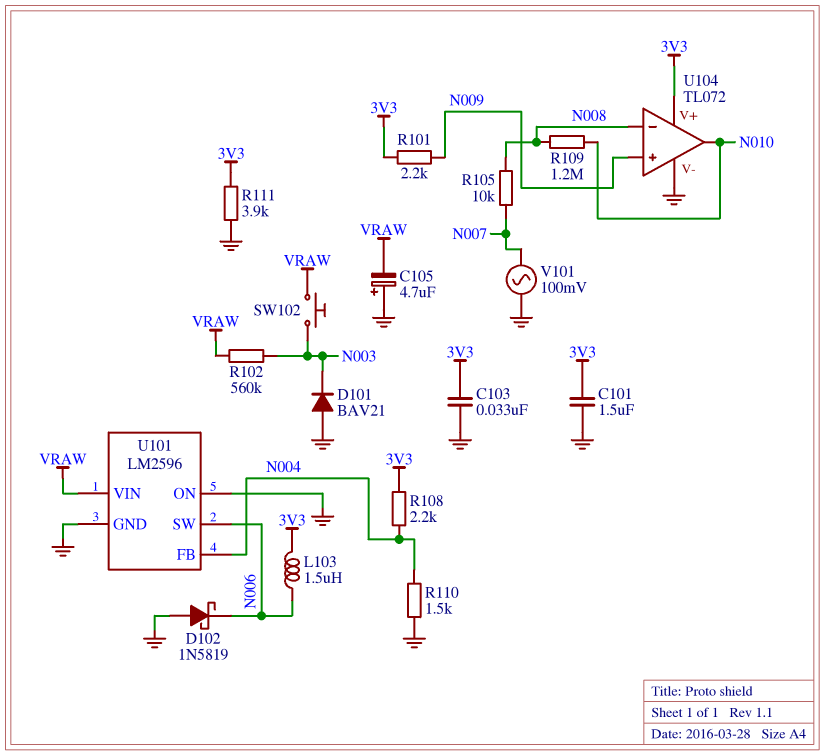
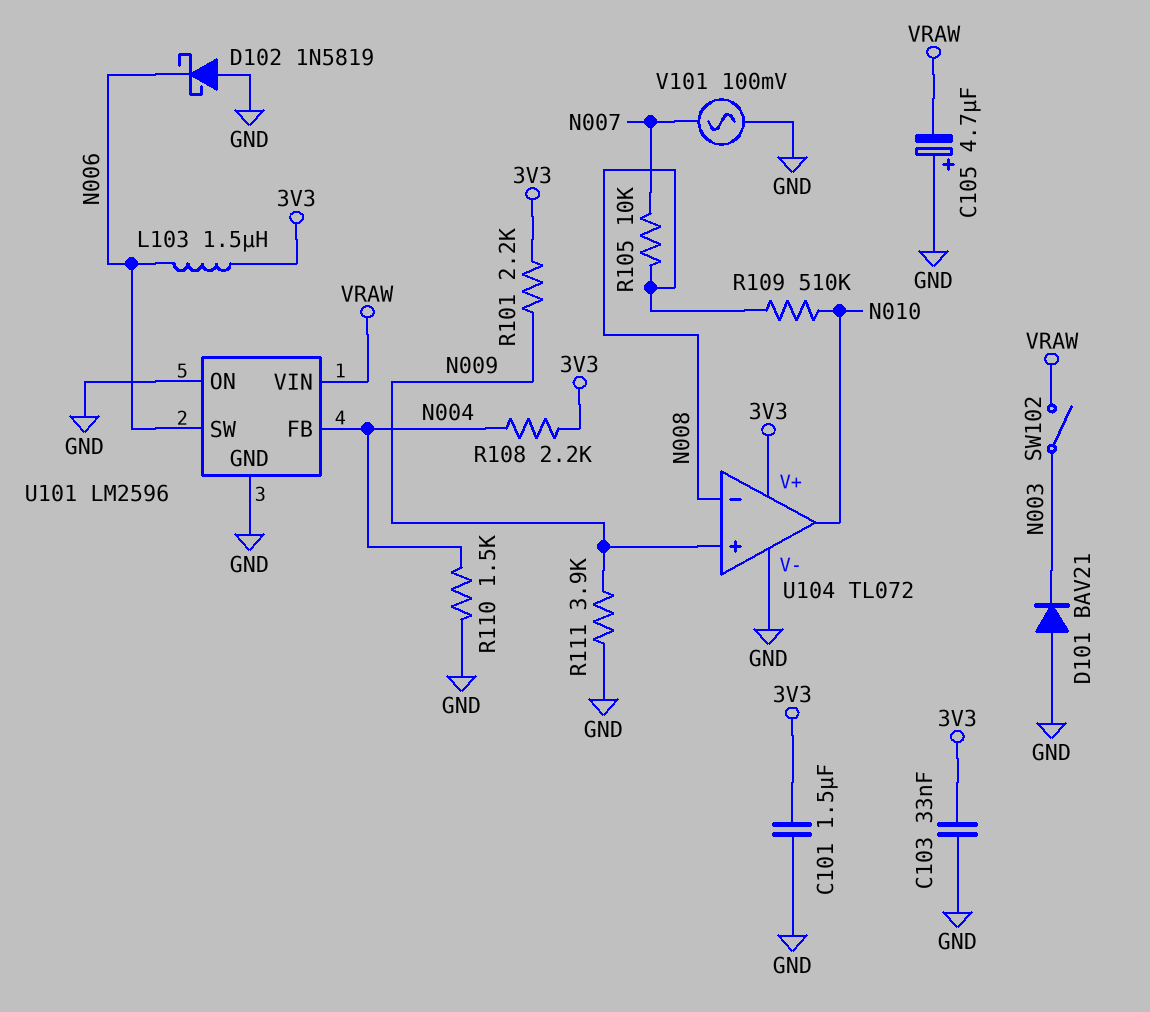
R102: 560k (N003, VRAW) -> none
R109: 1.2M (N008, N010) -> 510k (N008, N010)
R111: 3.9k (3V3, GND) -> 3.9k (GND, N009)
SW102: button (N003, VRAW) -> switch (N003, VRAW)

